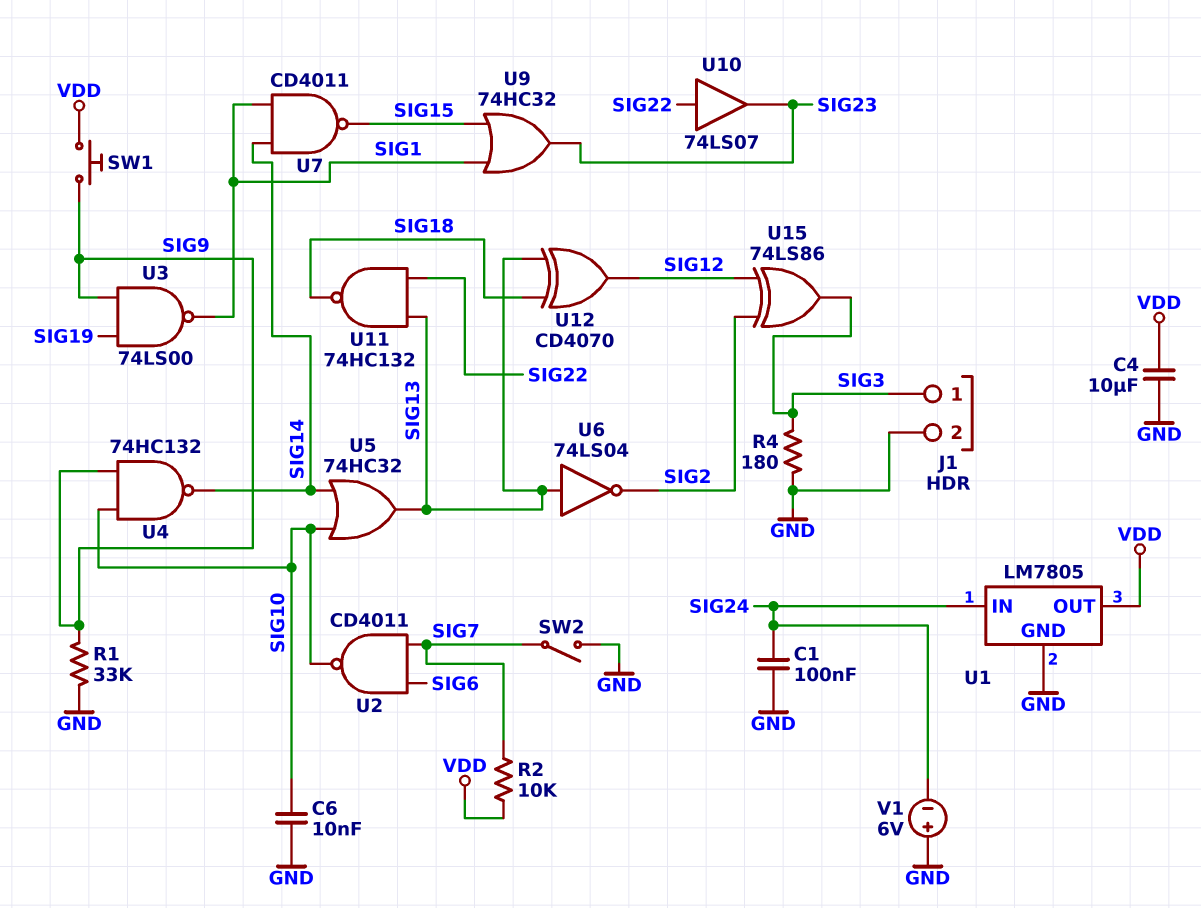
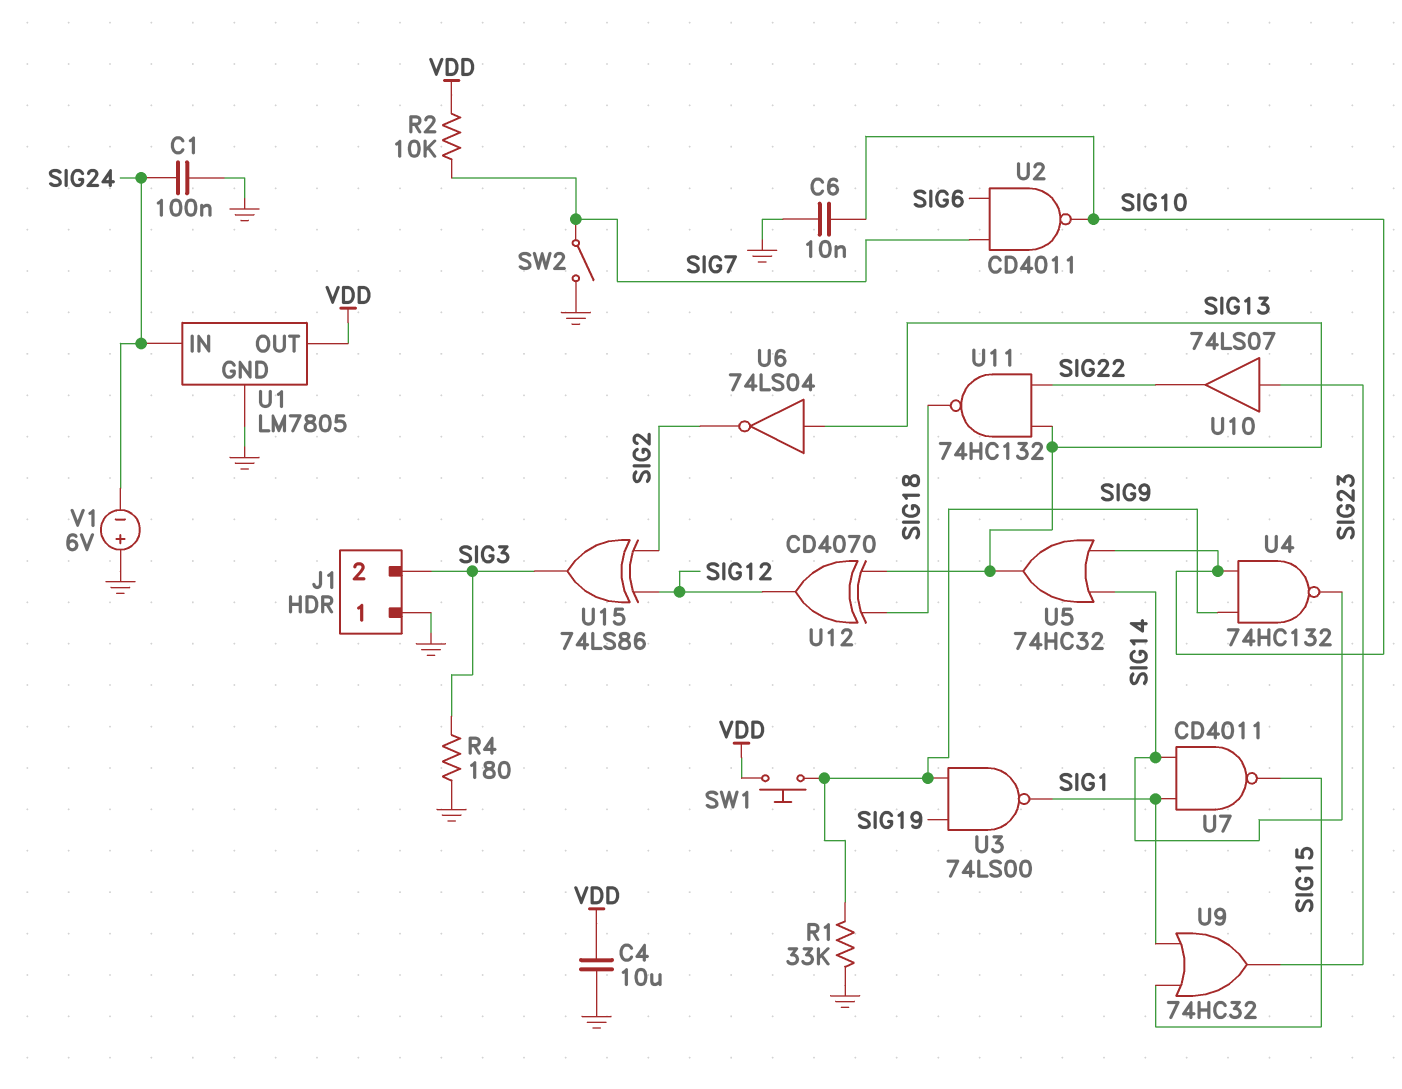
J1 pin 1: SIG3 -> GND
J1 pin 2: GND -> SIG3
U10: buffer 74LS07 (in SIG22, out SIG23) -> buffer 74LS07 (in SIG23, out SIG22)

